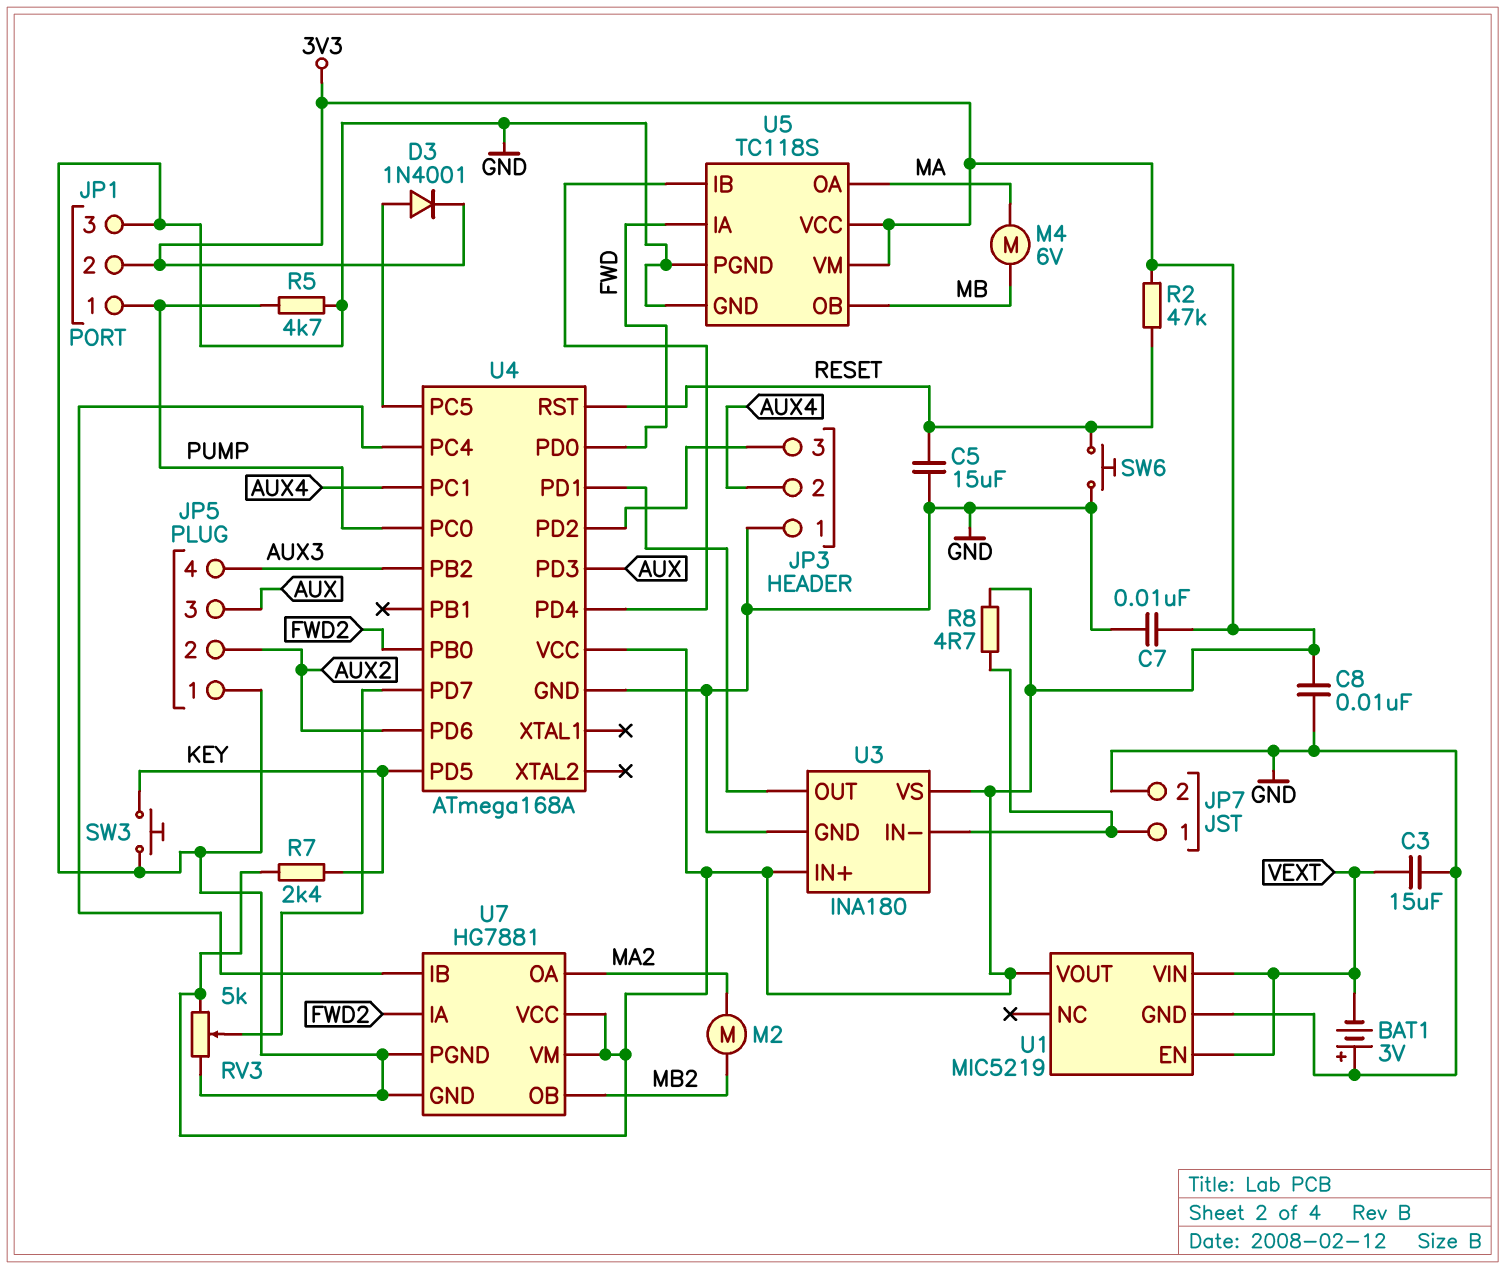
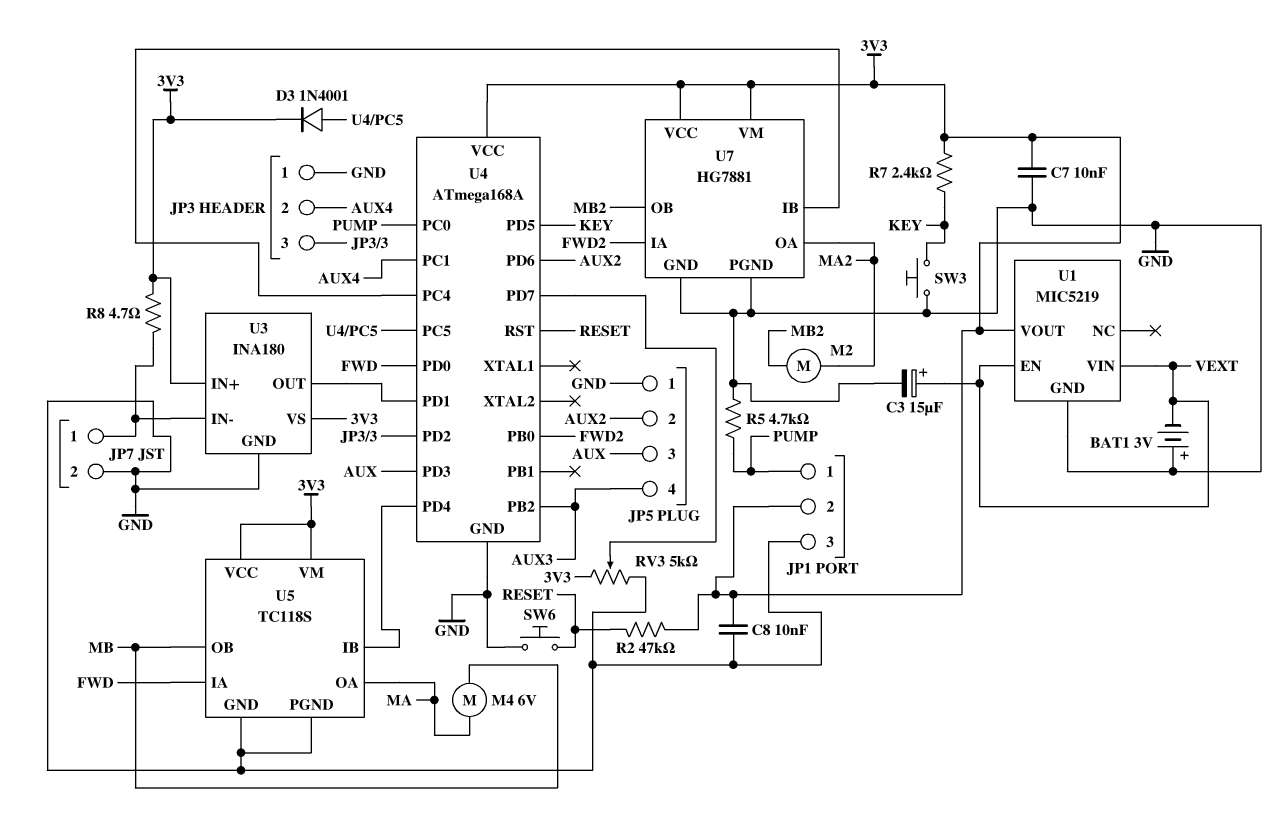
C3: 15uF (GND, VEXT) -> 15uF (plus VEXT, minus GND)
C5: 15uF (GND, RESET) -> none

